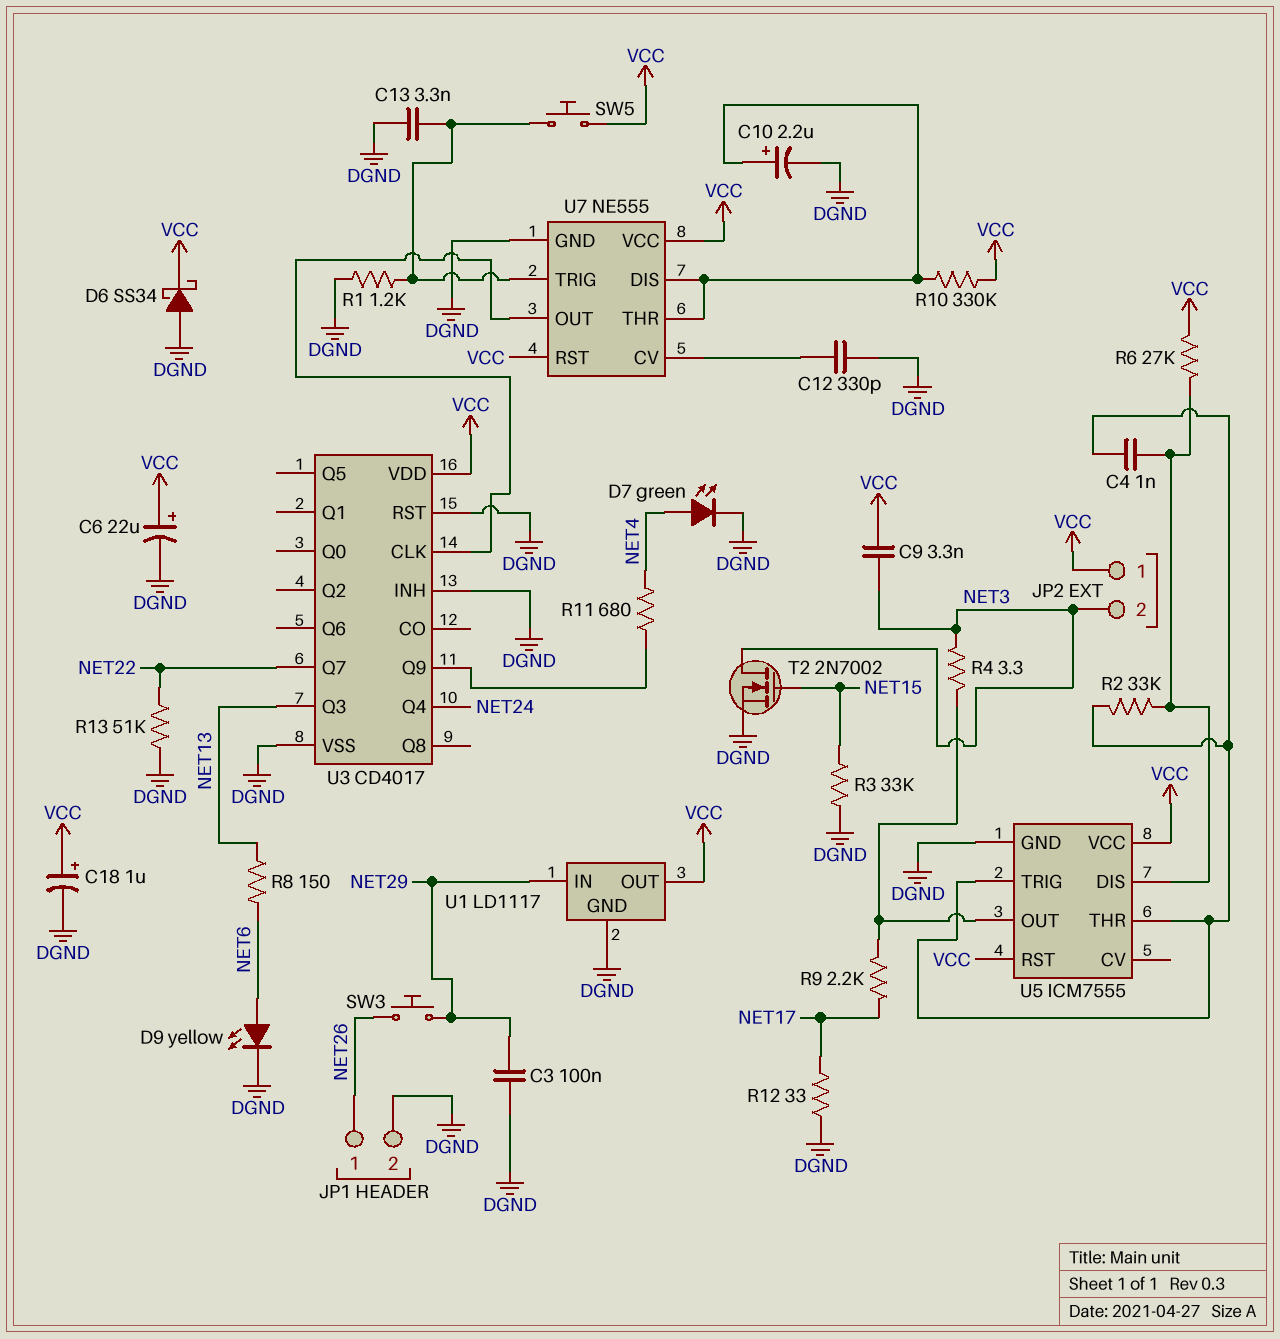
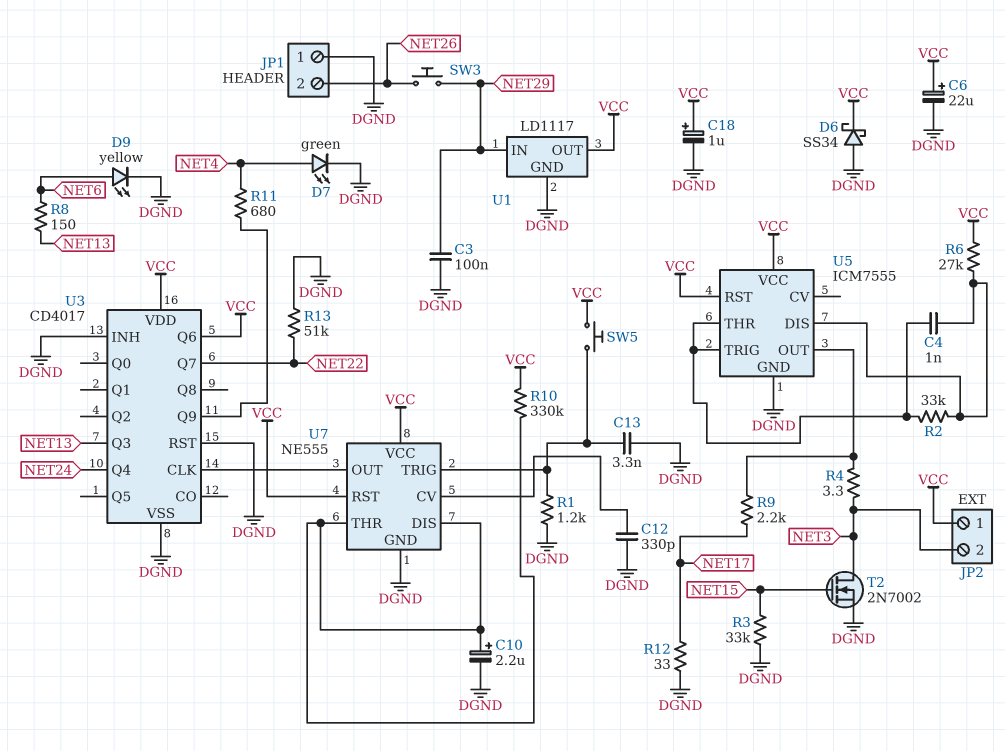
C9: 3.3nF (NET3, VCC) -> none
JP1 pin 1: NET26 -> DGND
JP1 pin 2: DGND -> NET26
U3 pin Q6: none -> VCC

